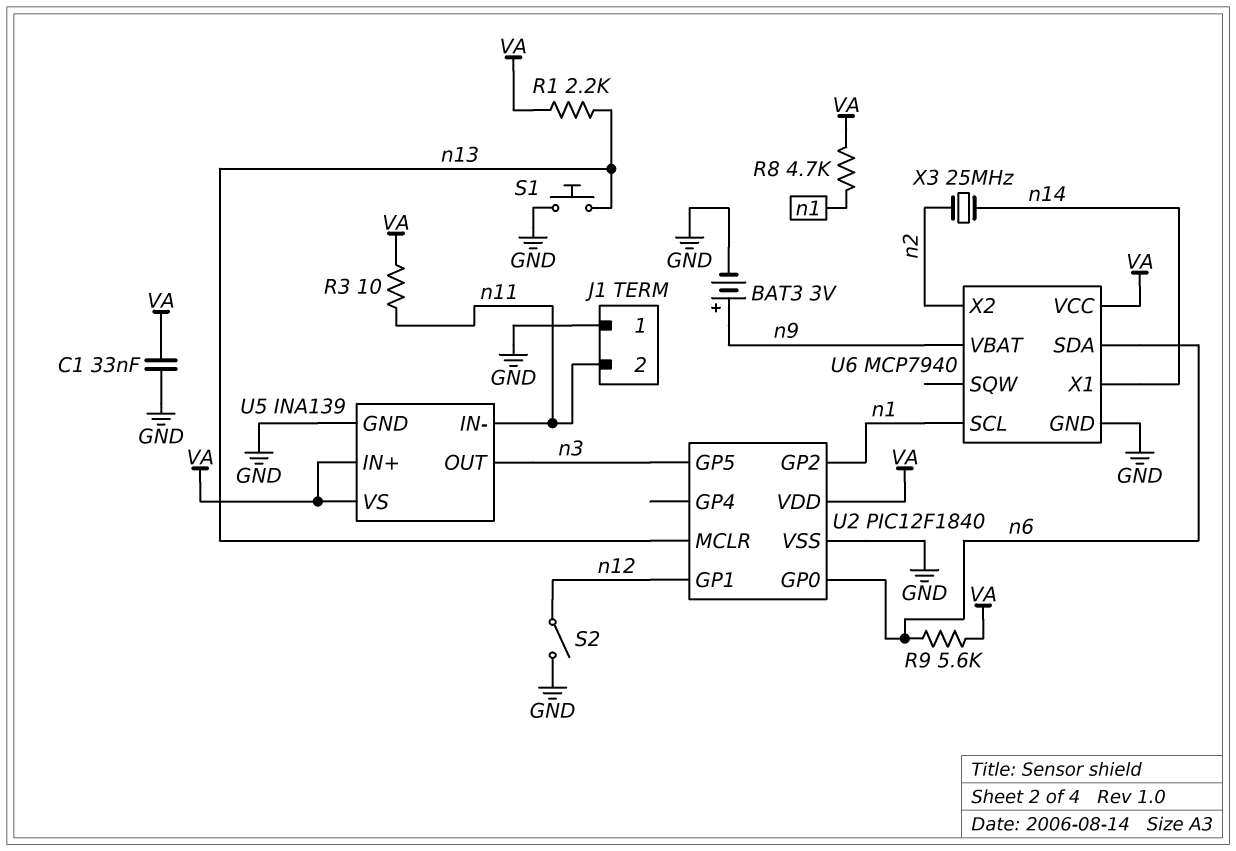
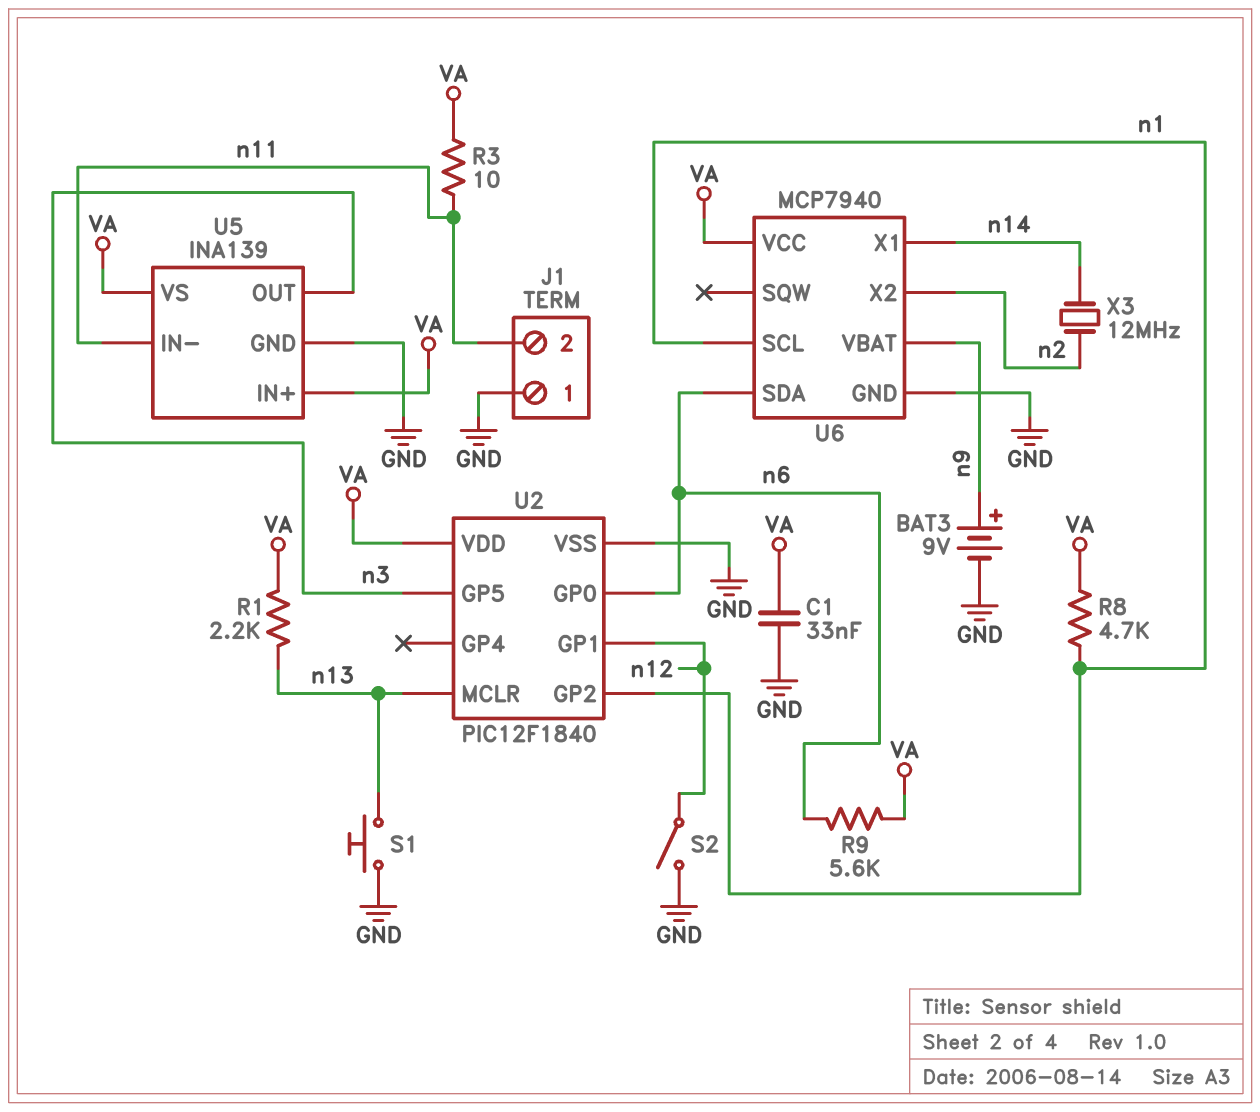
BAT3: 3V (plus n9, minus GND) -> 9V (plus n9, minus GND)
X3: 25MHz (n2, n14) -> 12MHz (n2, n14)

